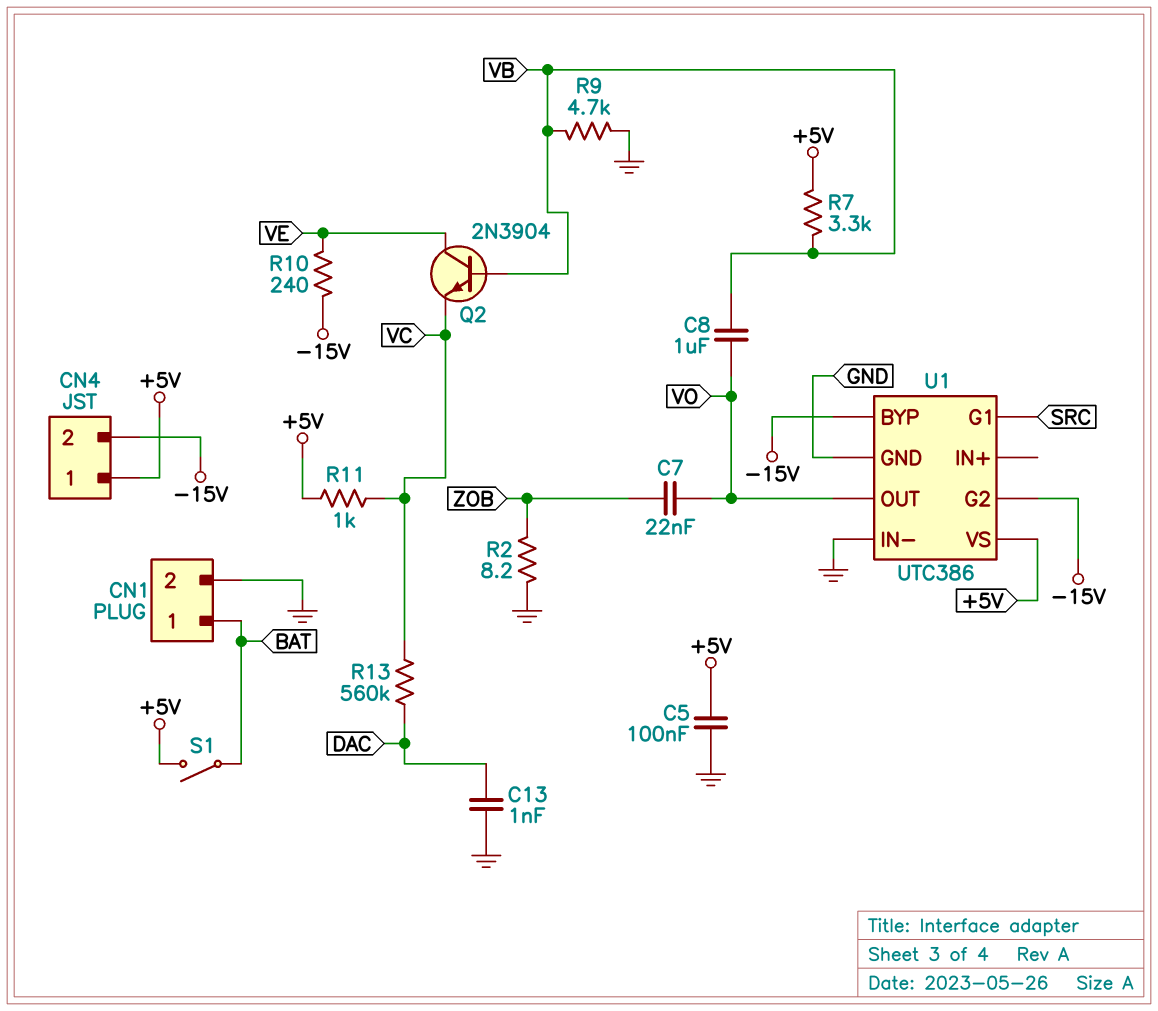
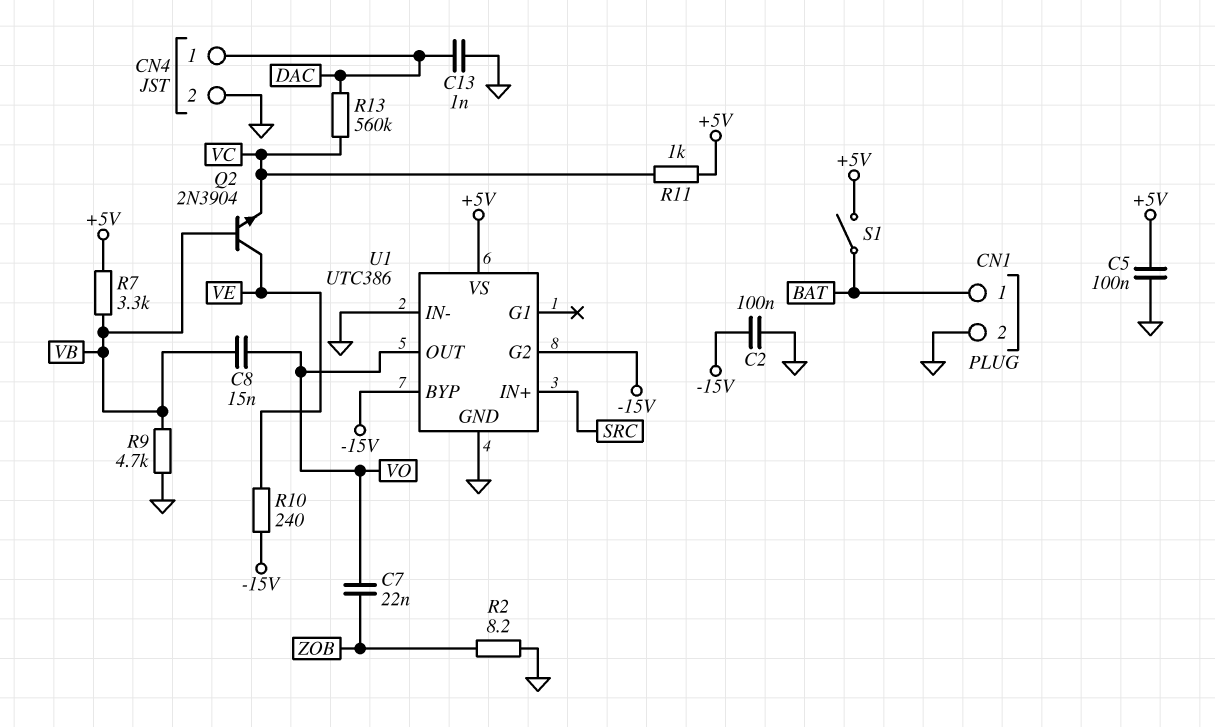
C2: none -> 100nF (-15V, GND)
C8: 1uF (VB, VO) -> 15nF (VB, VO)
CN4 pin 1: +5V -> DAC
CN4 pin 2: -15V -> GND
U1 pin G1: SRC -> none
U1 pin IN+: none -> SRC

